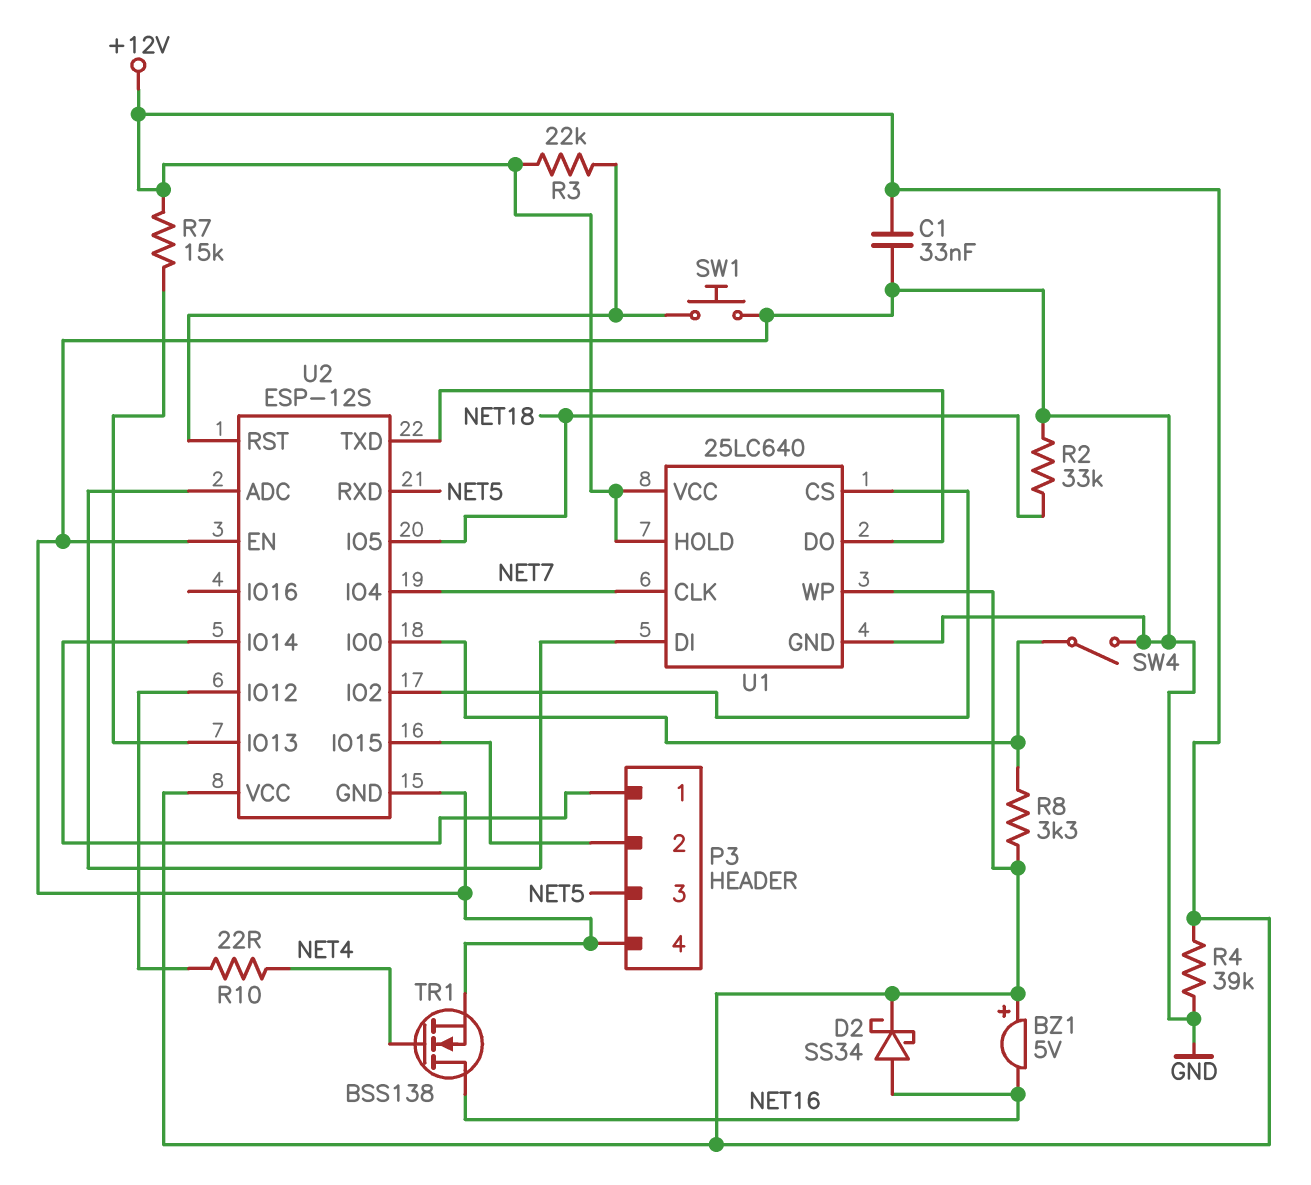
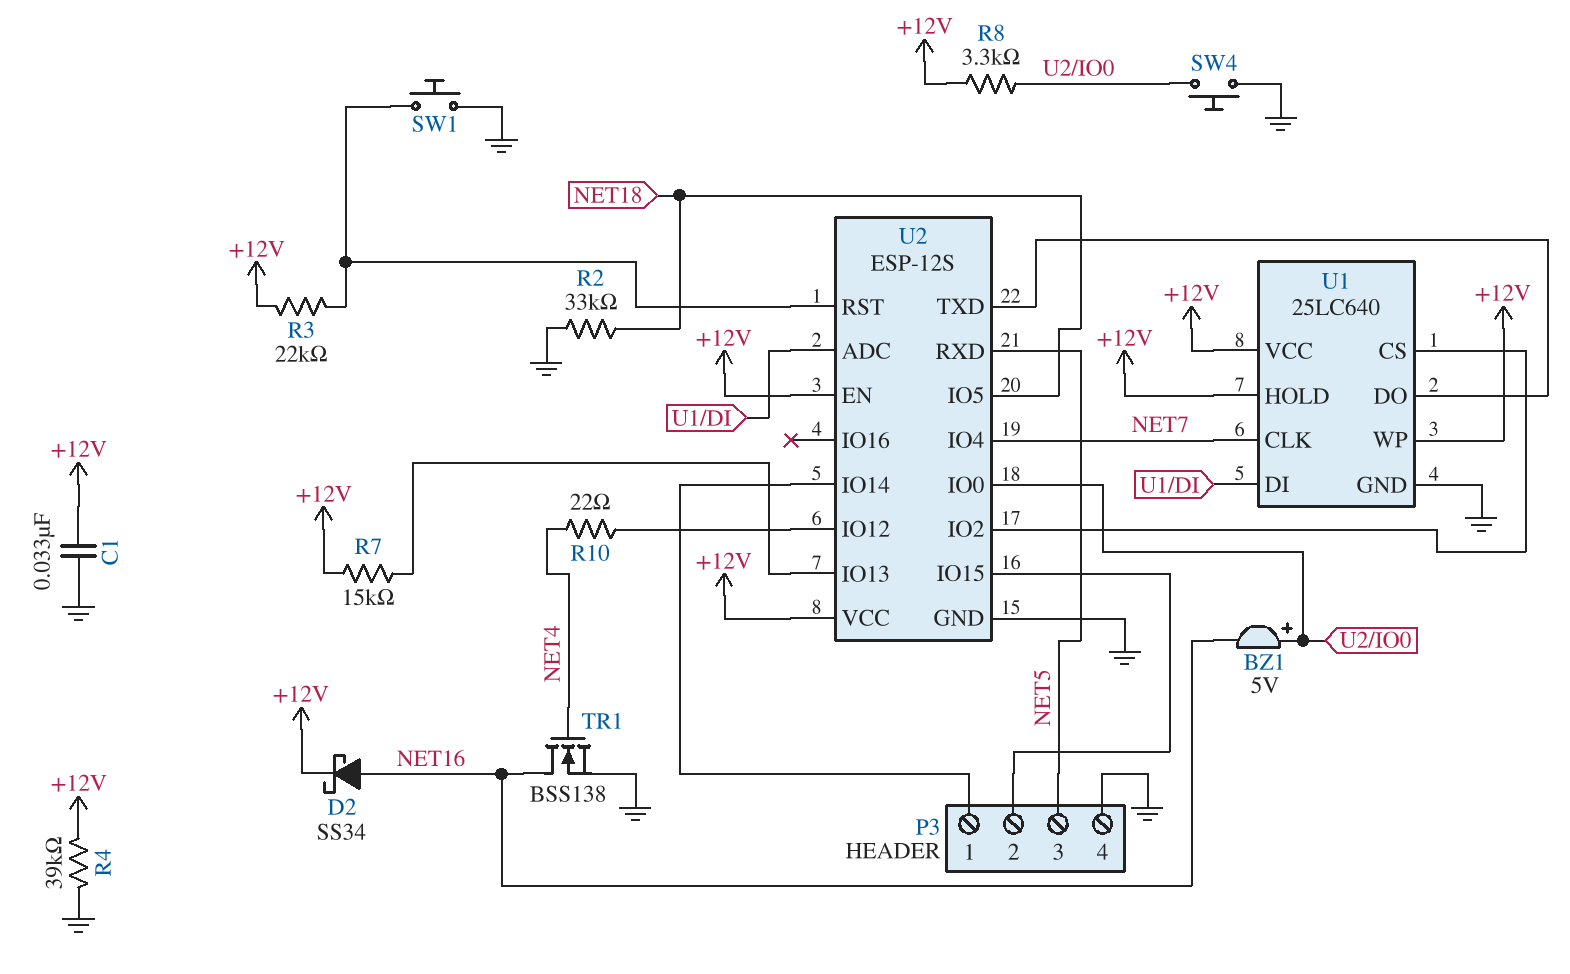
BZ1: buzzer 5V (plus +12V, minus NET16) -> buzzer 5V (plus U2/IO0, minus NET16)
SW4: switch (GND, U2/IO0) -> button (GND, U2/IO0)
U2 pin EN: GND -> +12V

